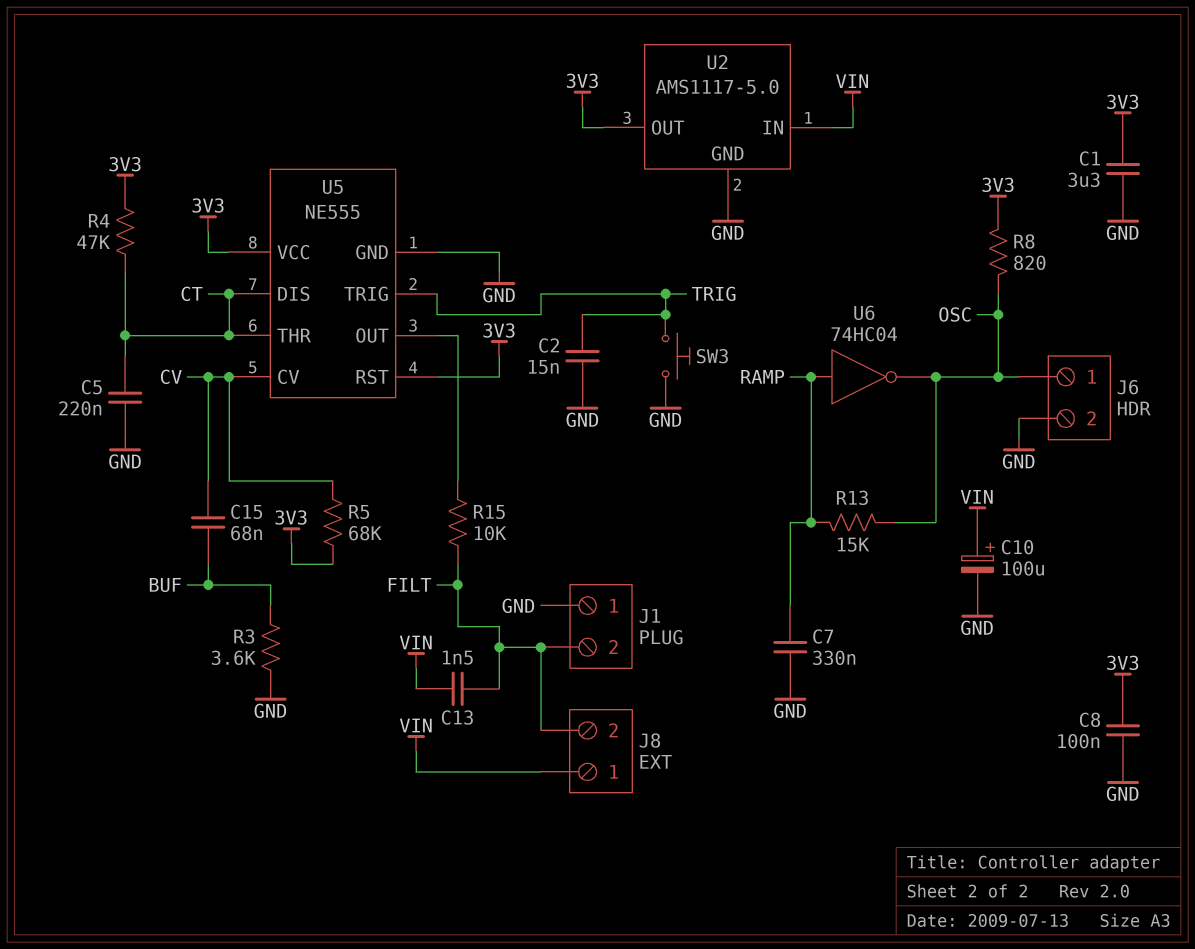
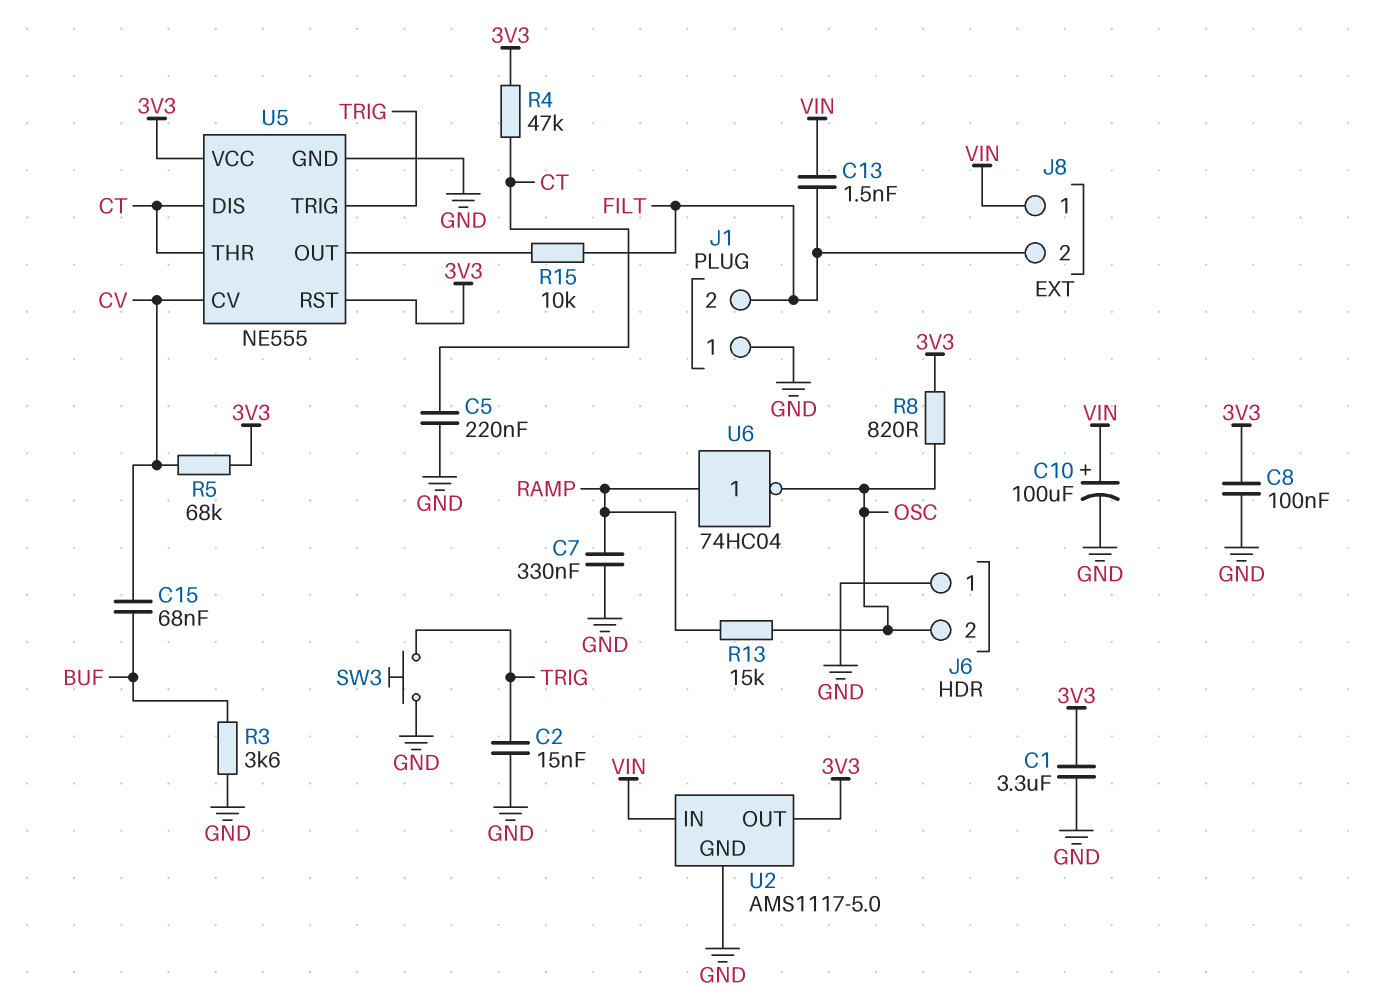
J6 pin 1: OSC -> GND
J6 pin 2: GND -> OSC

